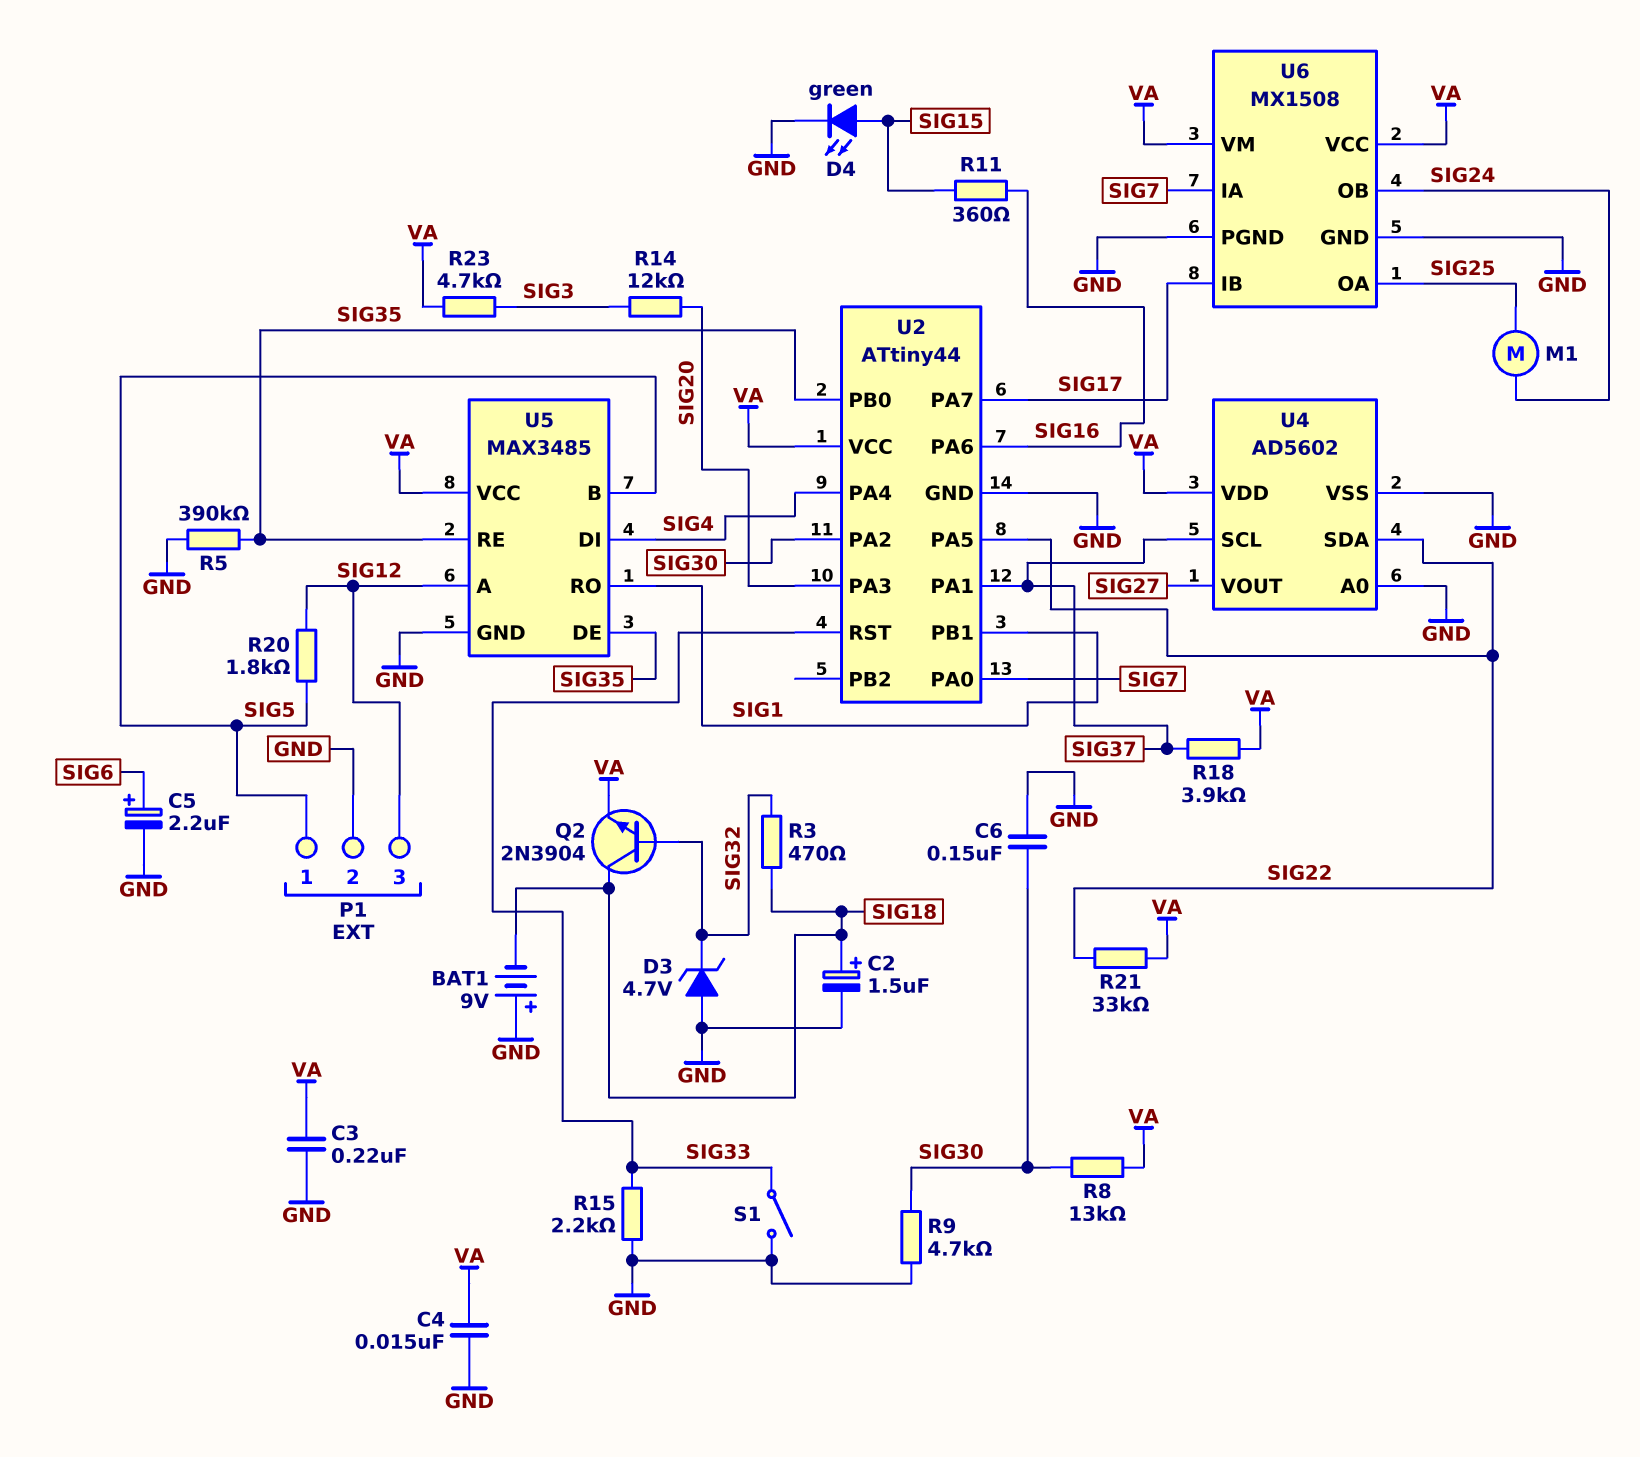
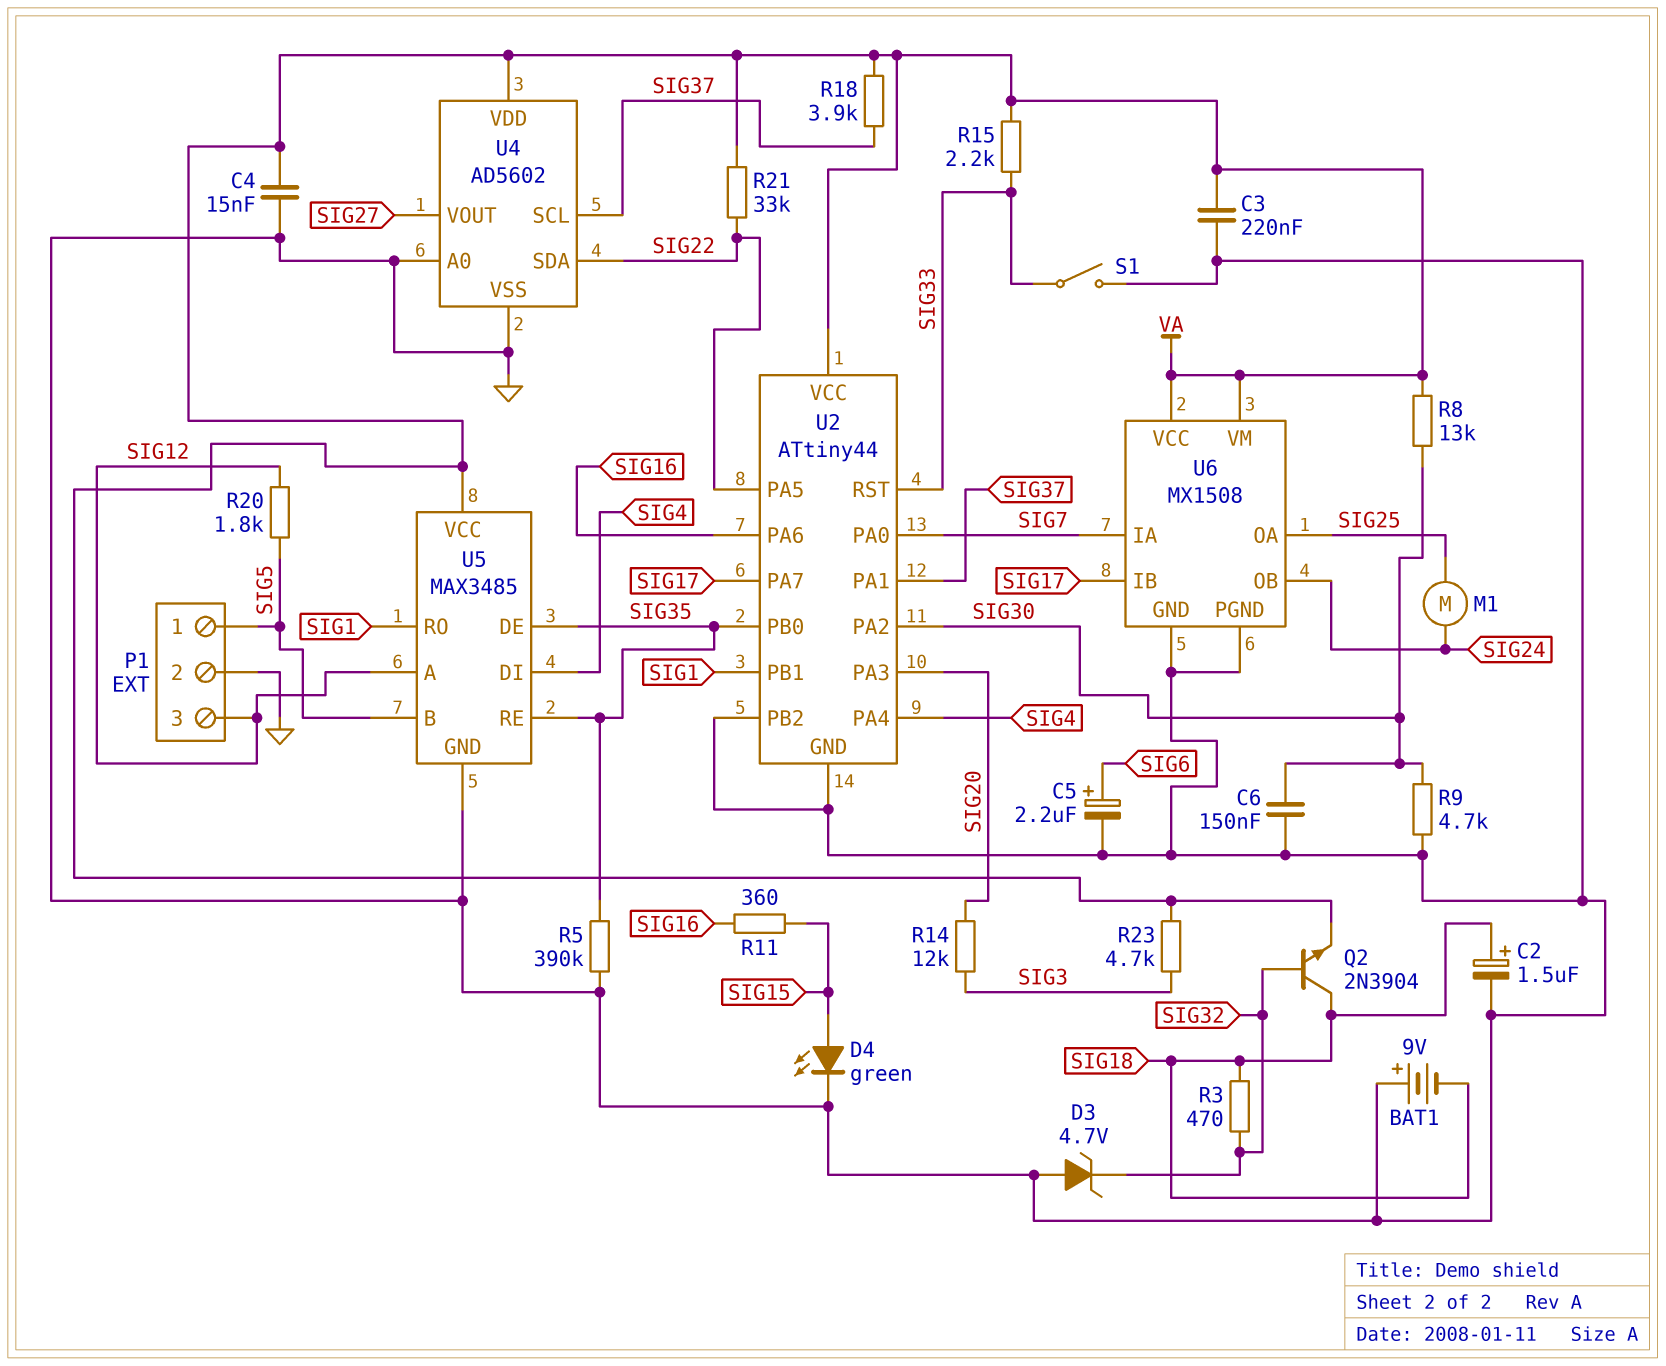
R15: 2.2k (GND, SIG33) -> 2.2k (SIG33, VA)
U2 pin PB2: none -> GND

